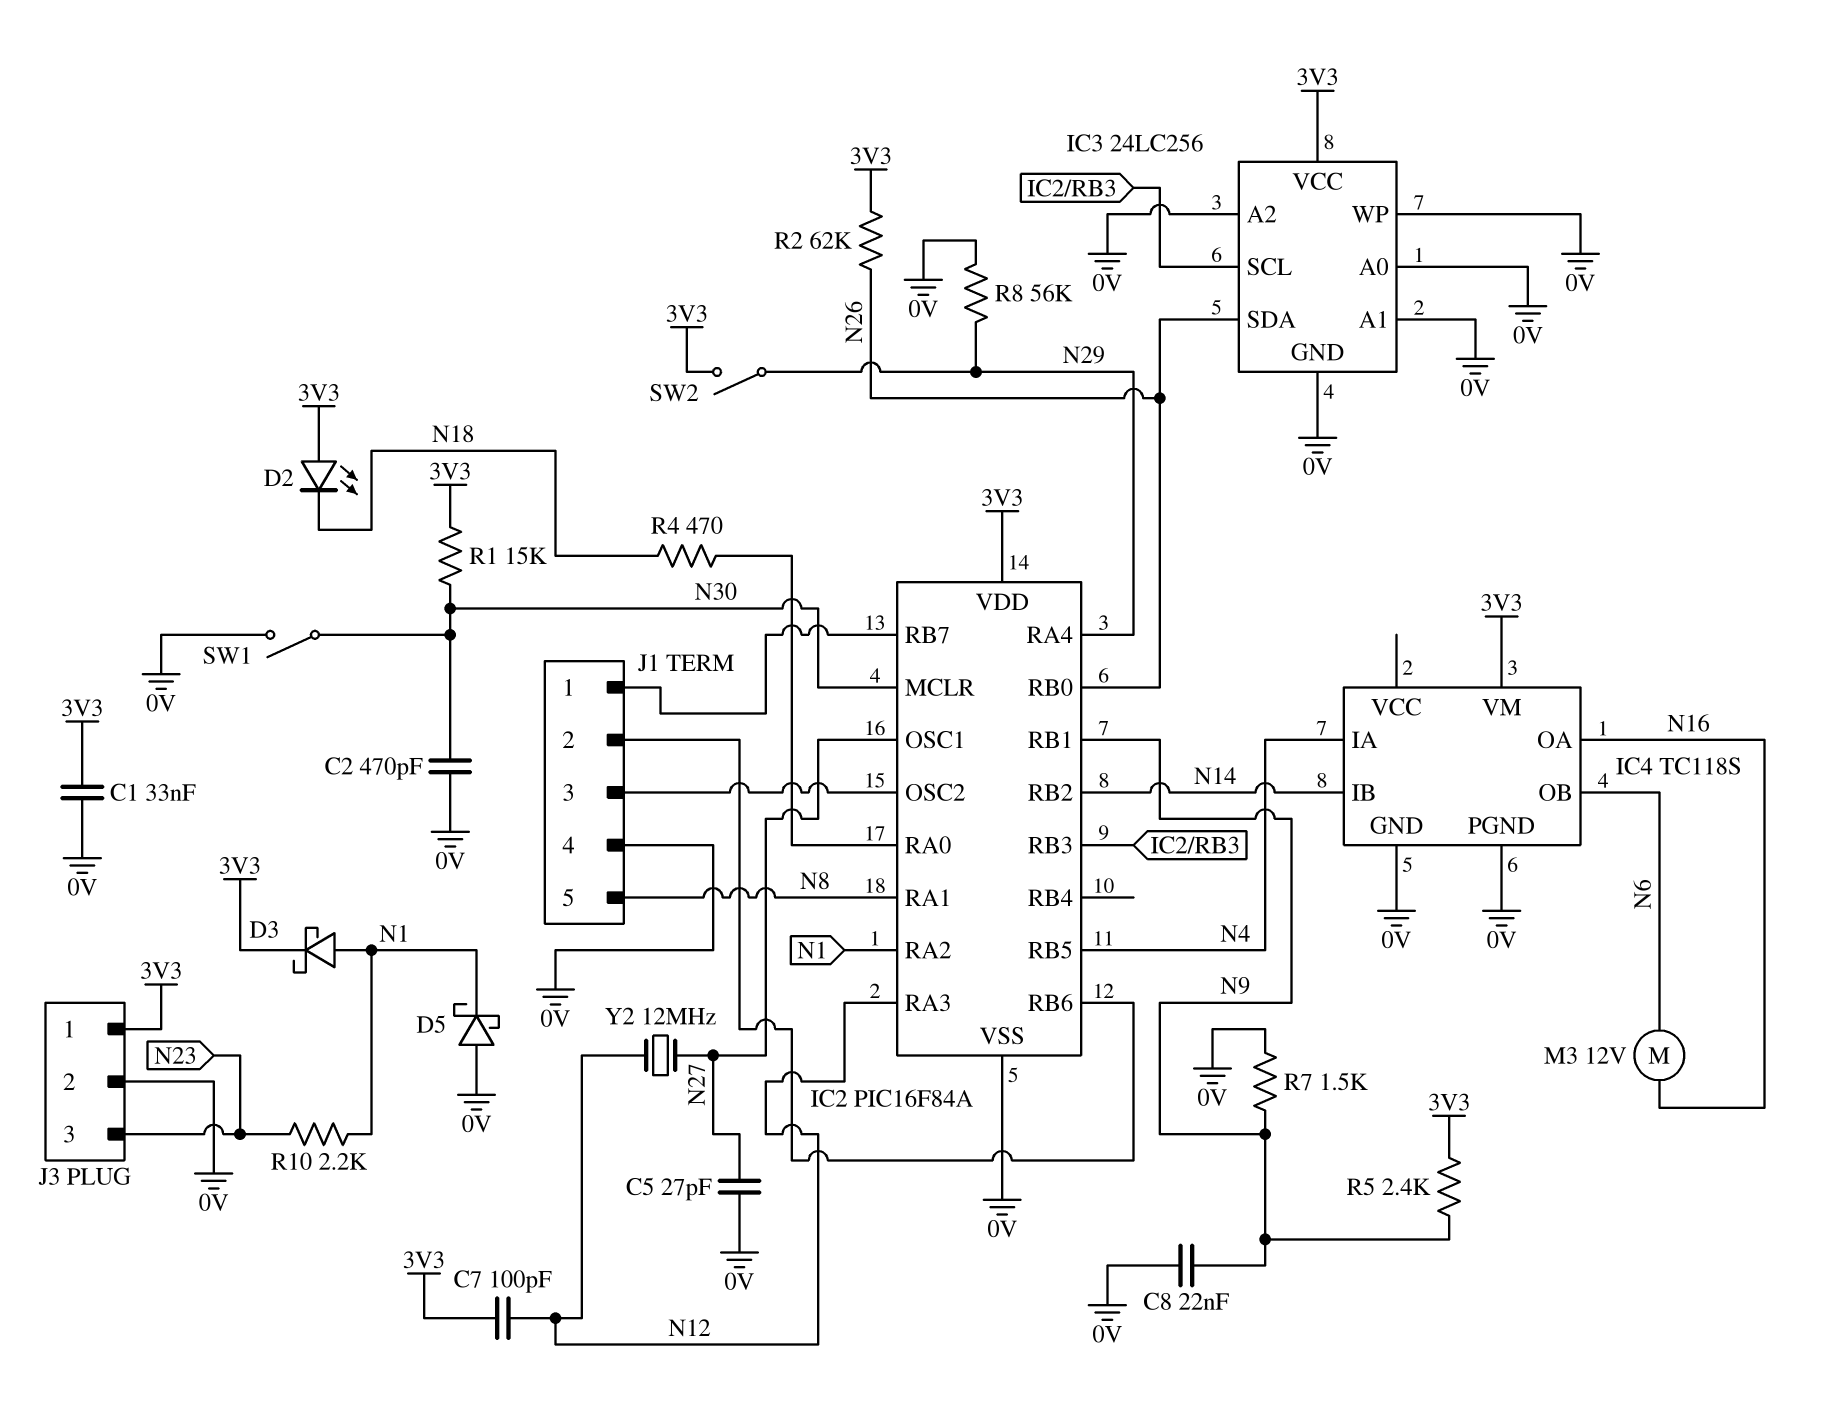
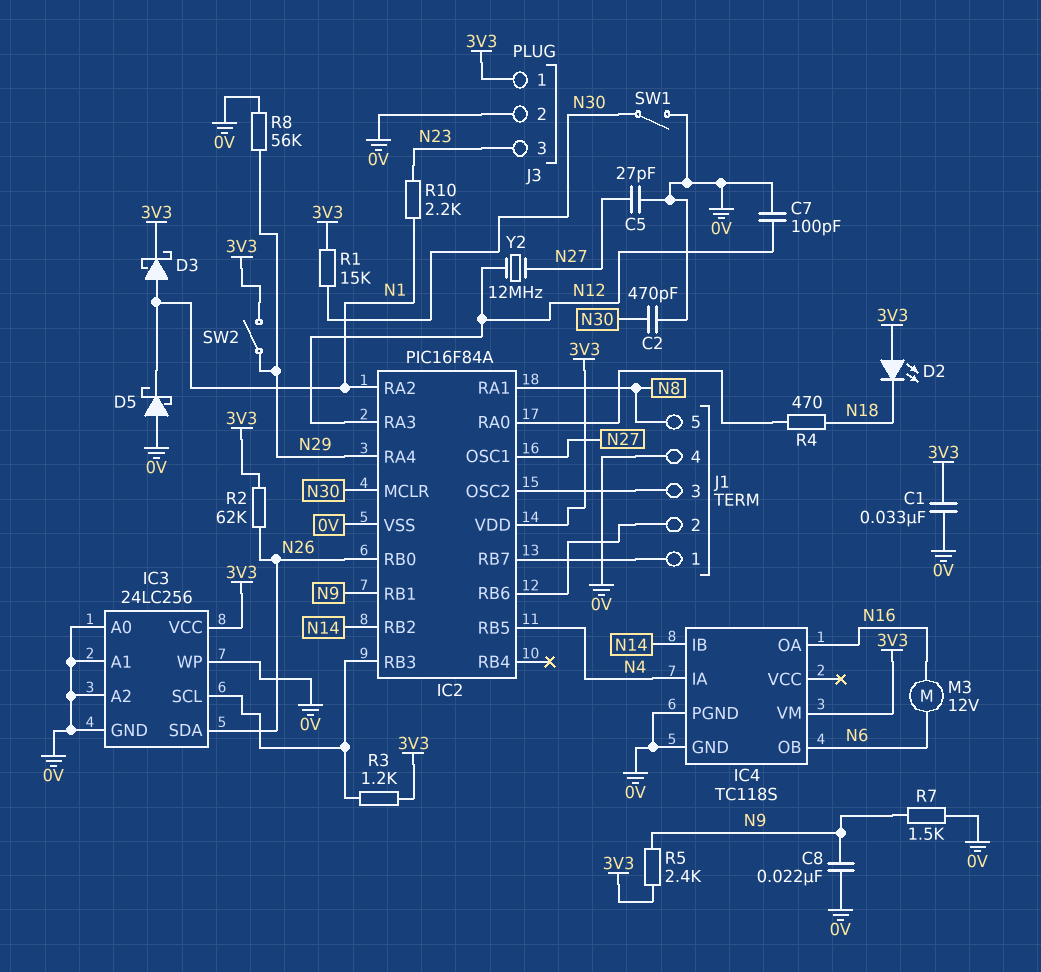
C7: 100pF (3V3, N12) -> 100pF (0V, N12)
R3: none -> 1.2k (3V3, IC2/RB3)

